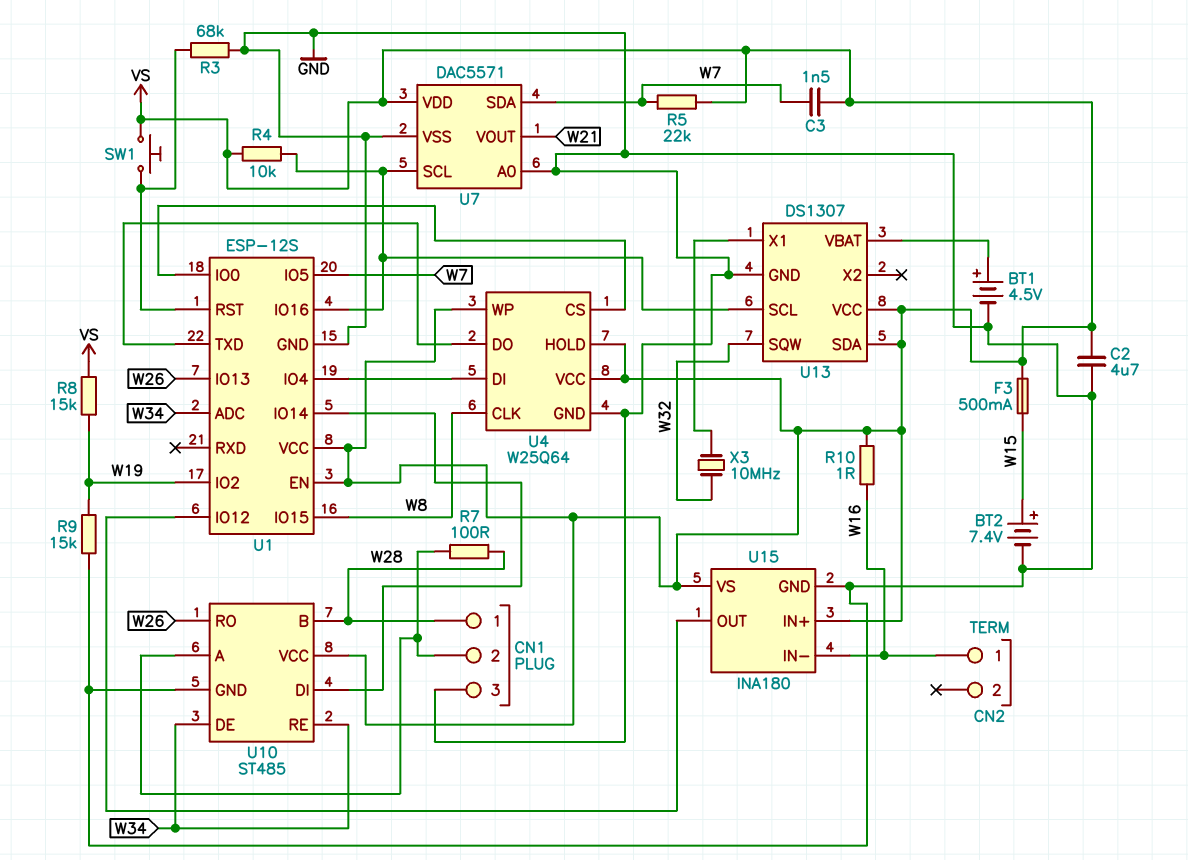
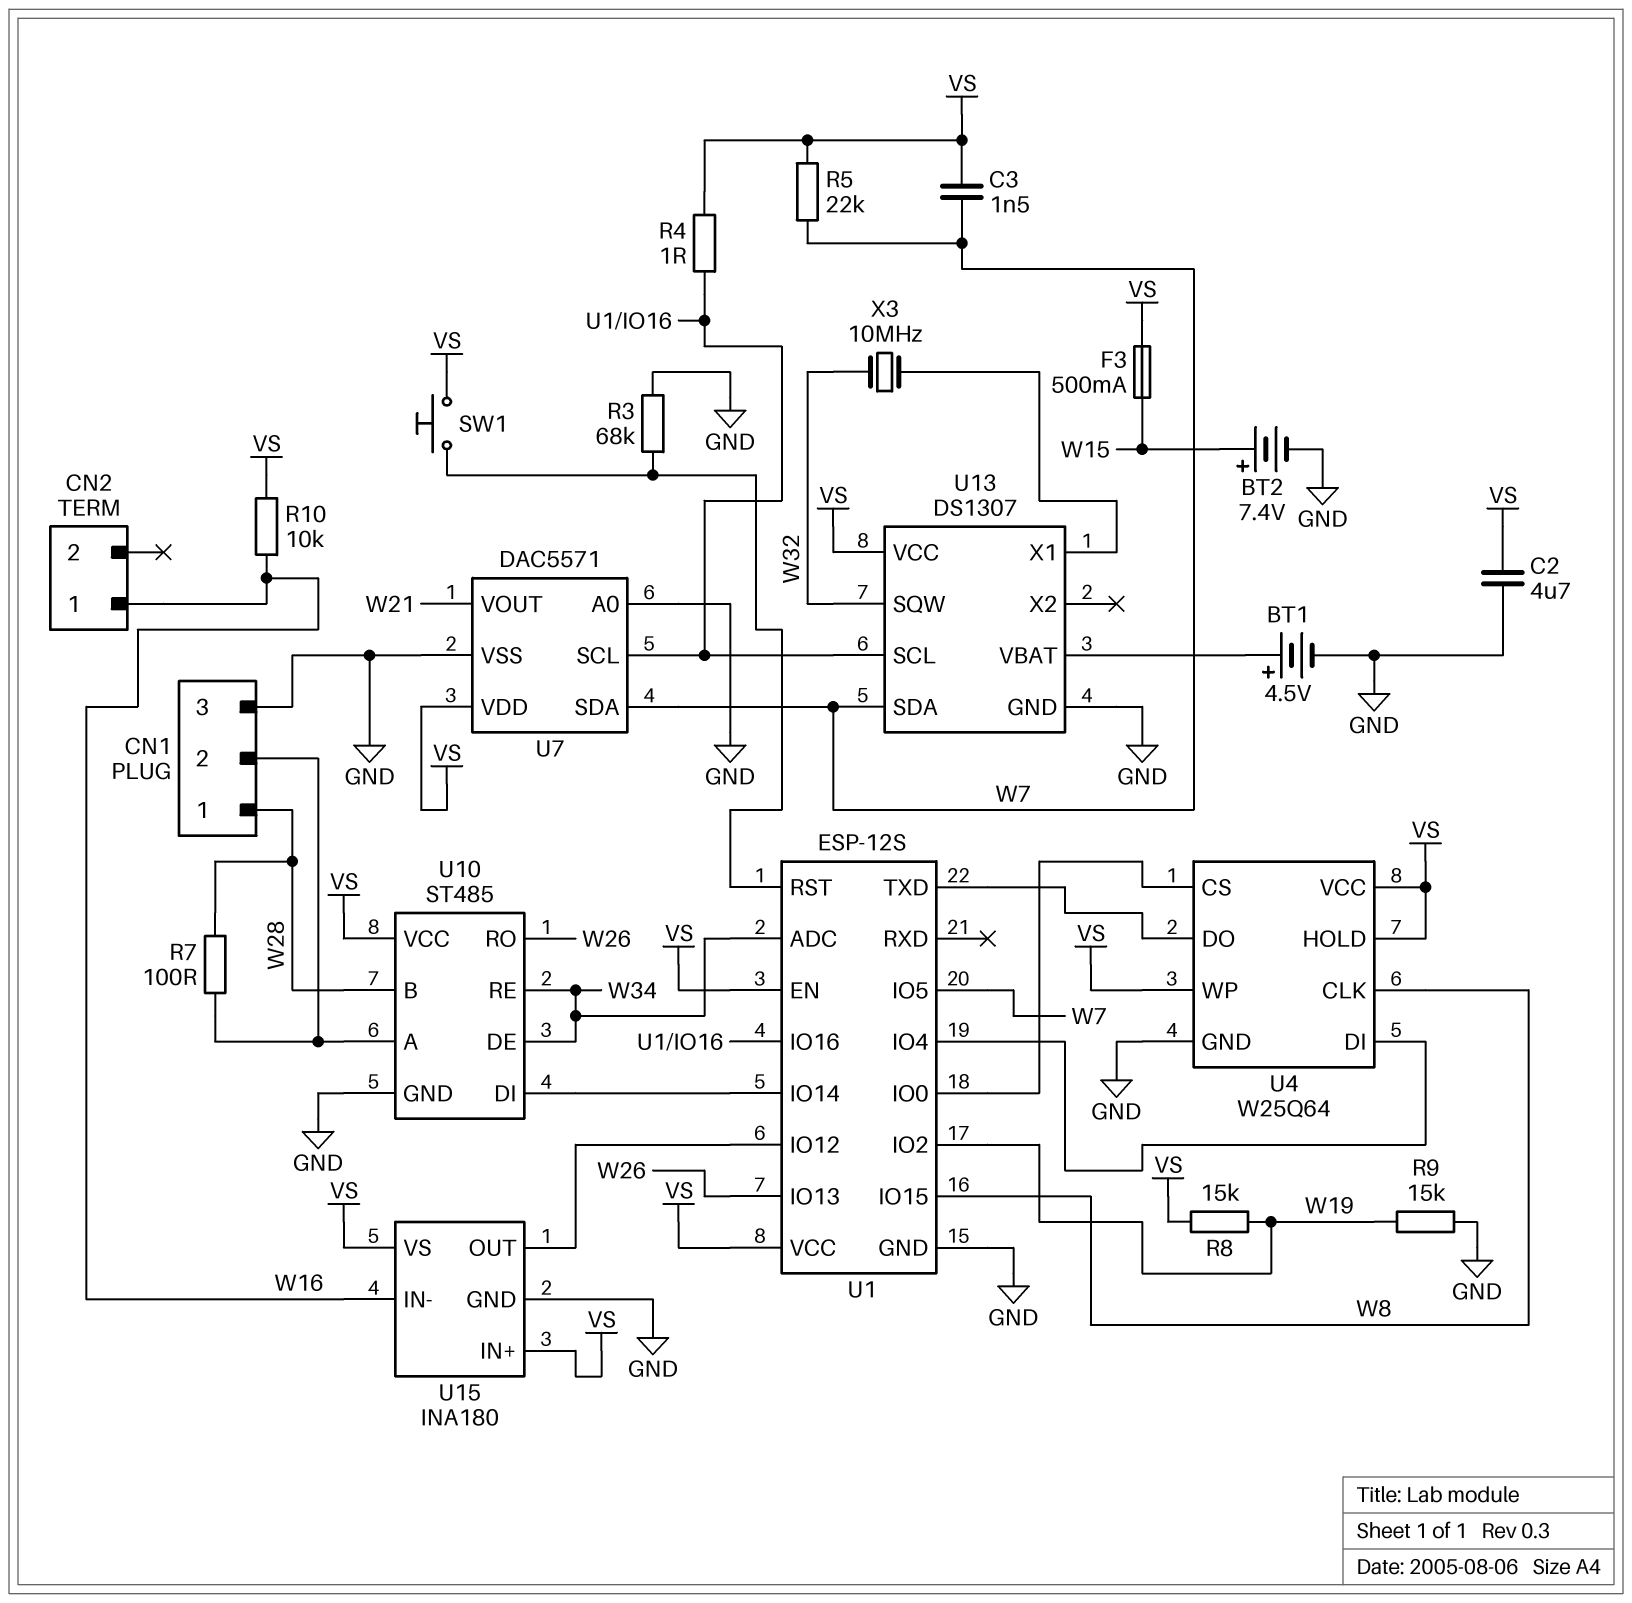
R4: 10k (U1/IO16, VS) -> 1 (U1/IO16, VS)
R10: 1 (VS, W16) -> 10k (VS, W16)
U13 pin SDA: VS -> W7

